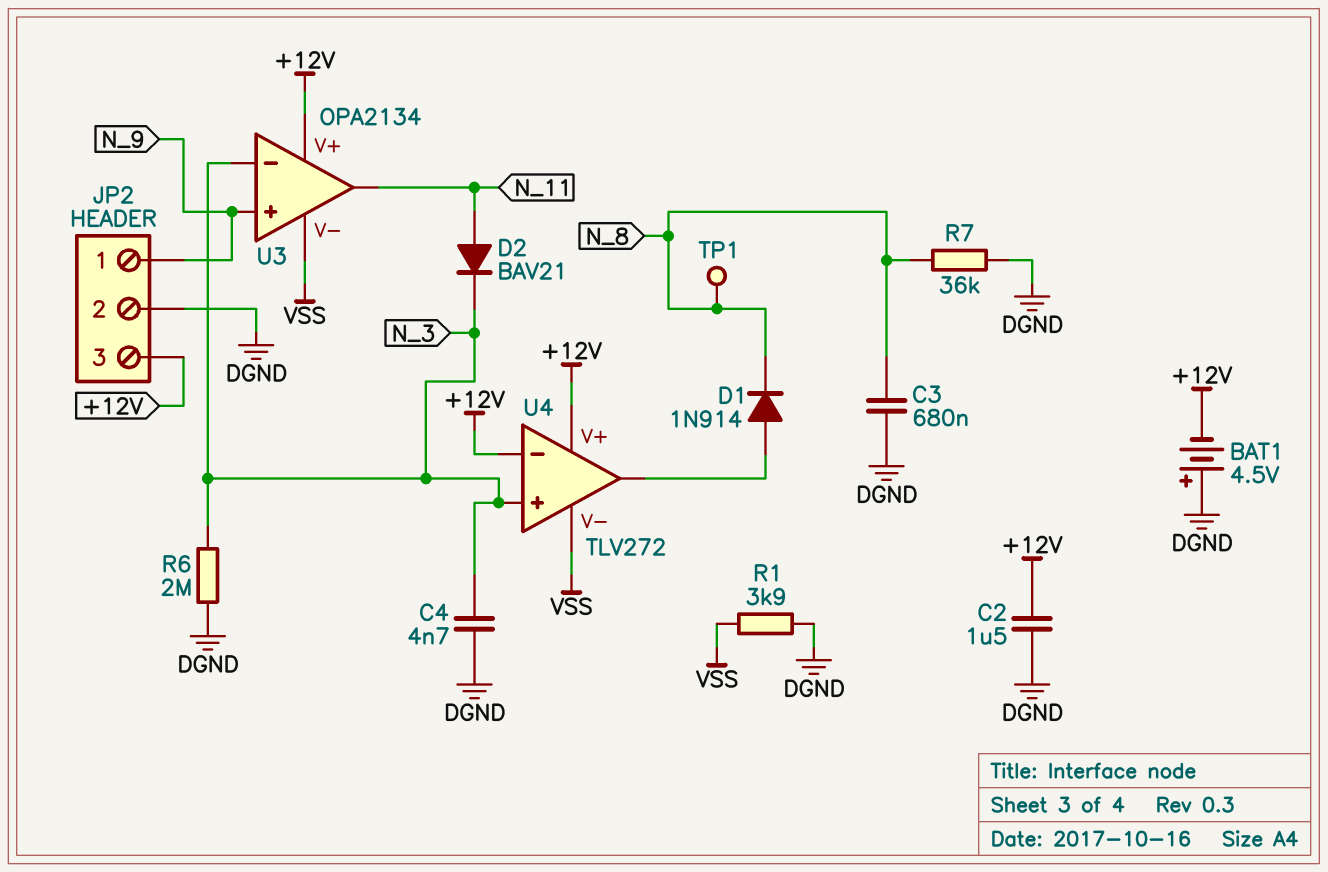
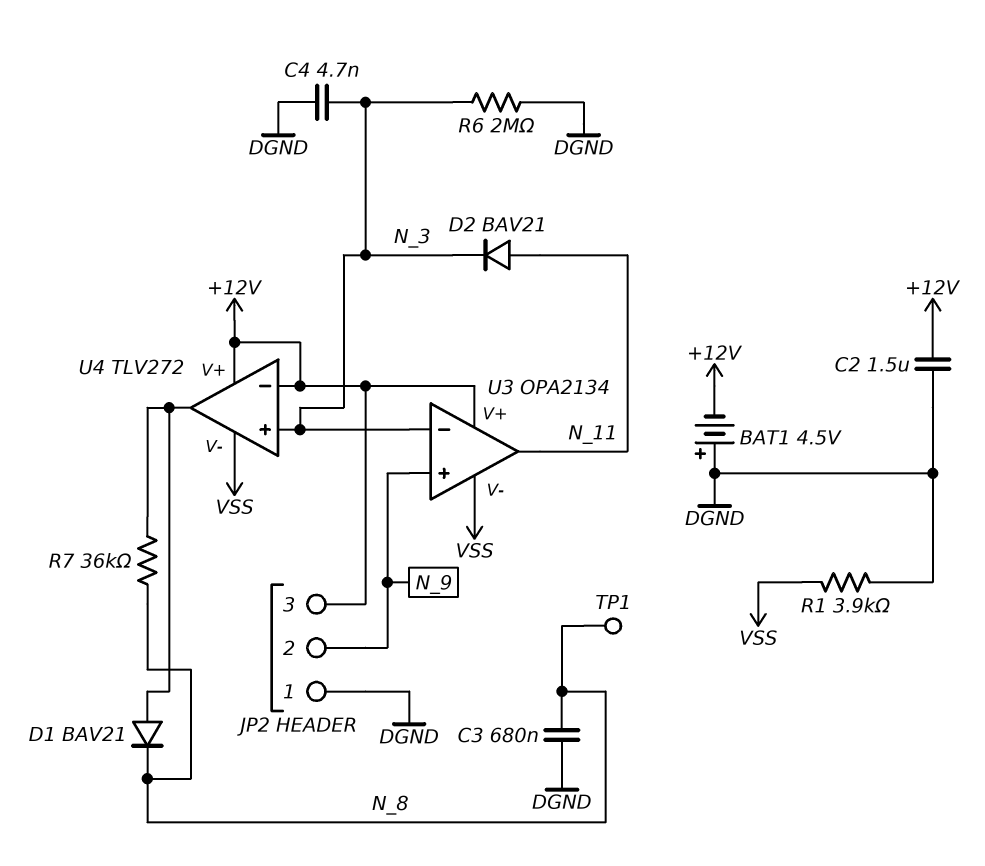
D1: diode 1N914 (A U4/out, K N_8) -> diode BAV21 (A U4/out, K N_8)
JP2 pin 1: N_9 -> DGND
JP2 pin 2: DGND -> N_9
R7: 36k (DGND, N_8) -> 36k (N_8, U4/out)

